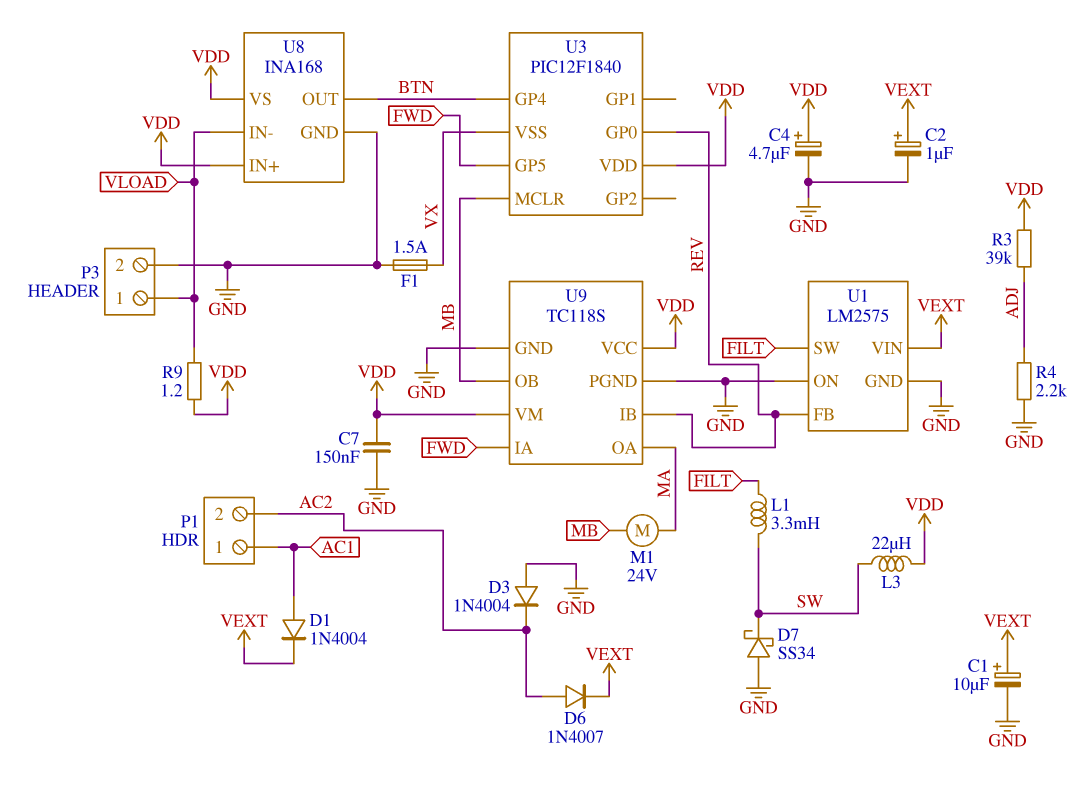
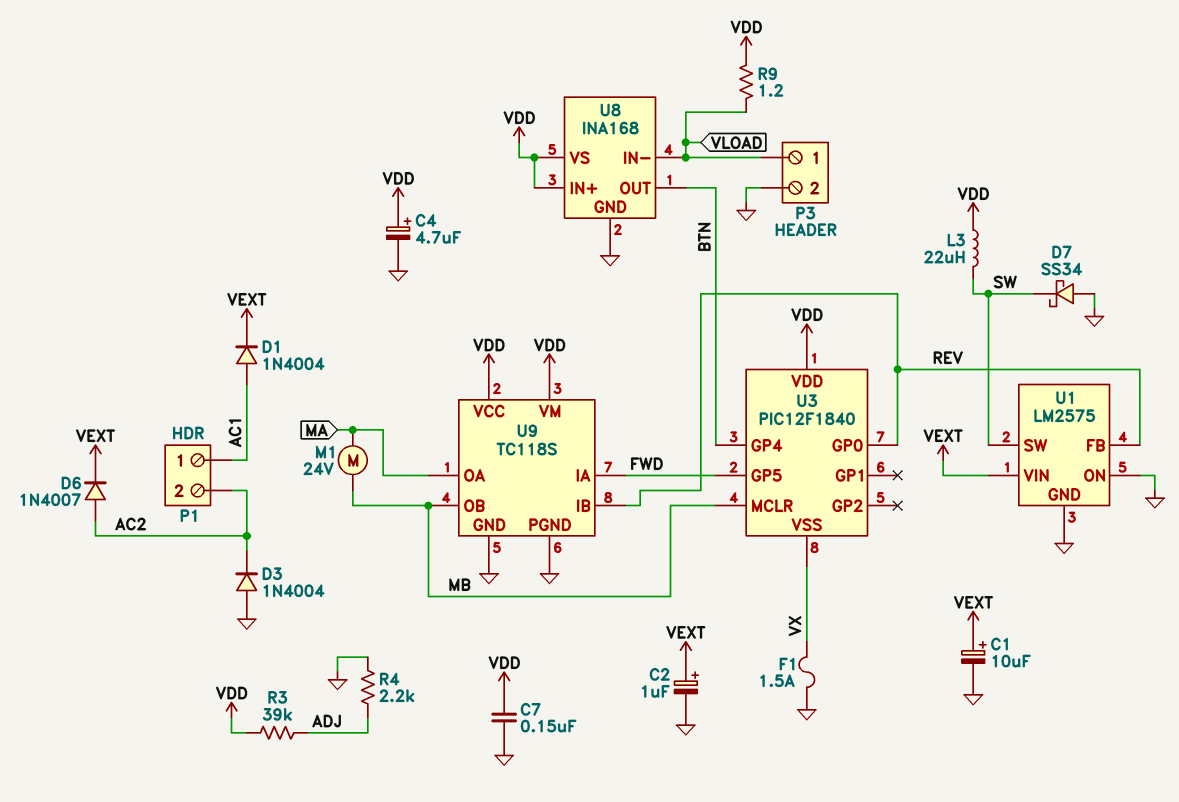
L1: 3.3mH (FILT, SW) -> none
U1 pin SW: FILT -> SW

